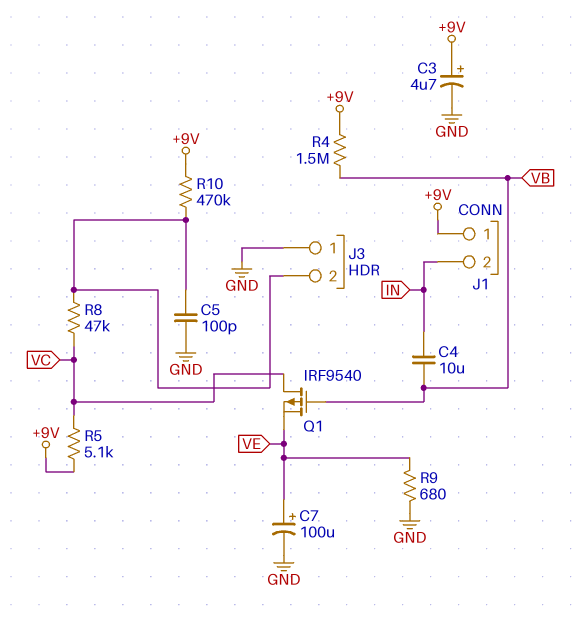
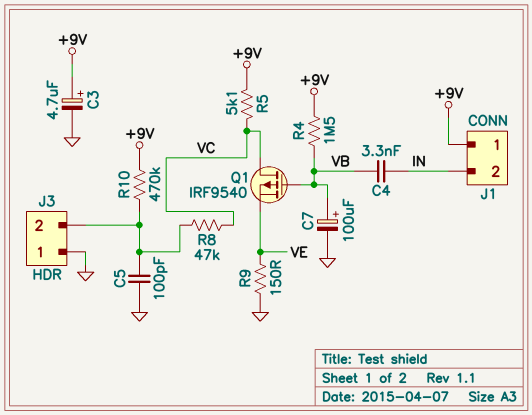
C4: 10uF (IN, VB) -> 3.3nF (IN, VB)
C7: 100uF (plus VE, minus GND) -> 100uF (plus VB, minus GND)
R9: 680 (GND, VE) -> 150 (GND, VE)

